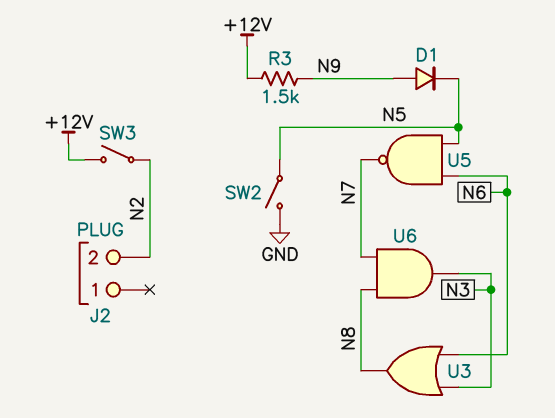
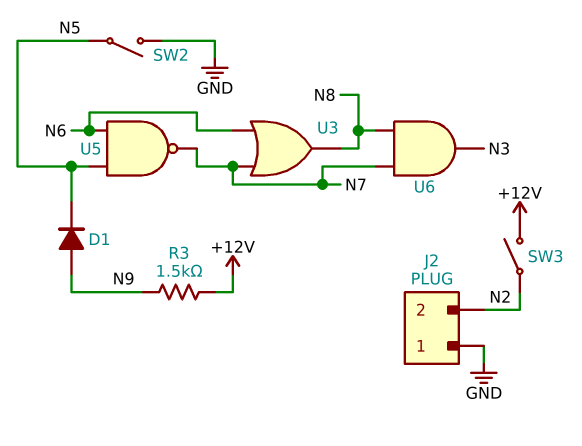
J2 pin 1: none -> GND
U3: OR (in N3, in N6, out N8) -> OR (in N6, in N7, out N8)

